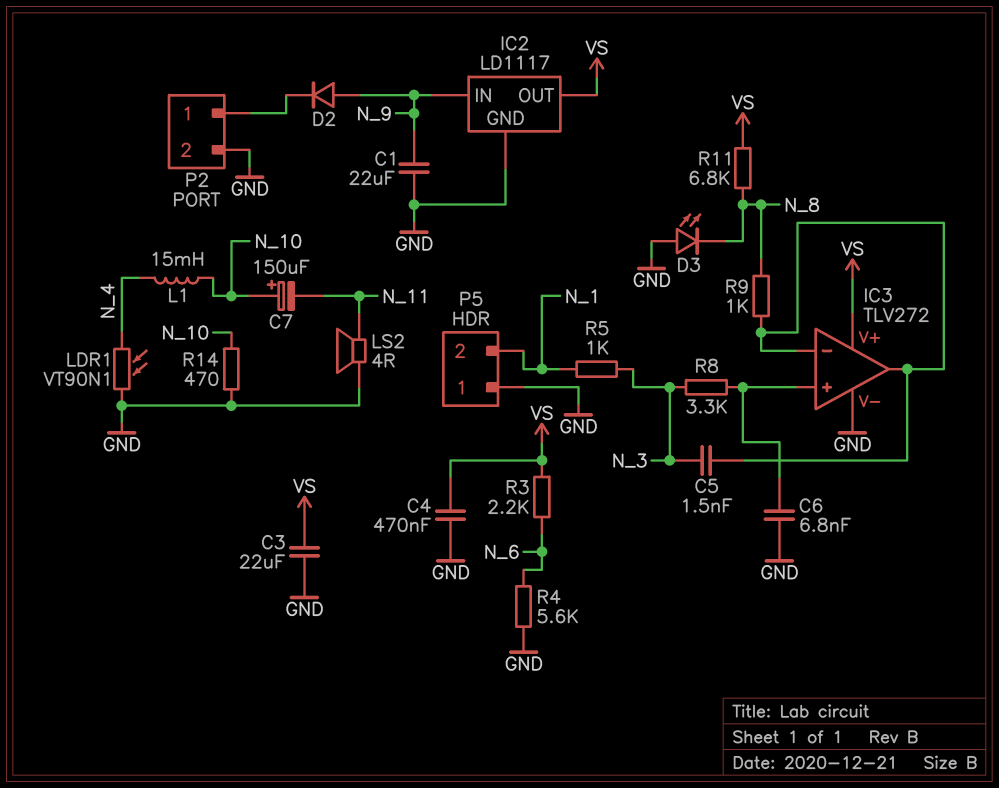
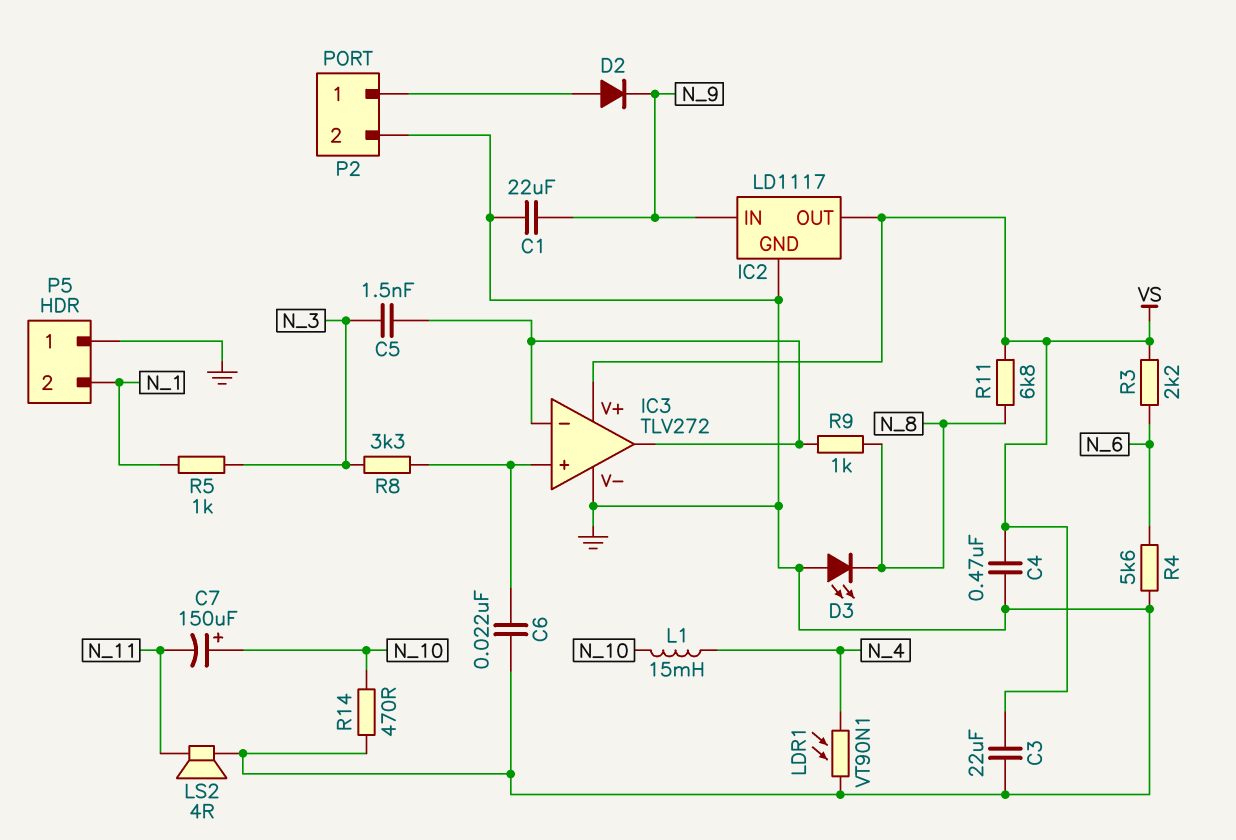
C6: 6.8nF (GND, IC3/in+) -> 22nF (GND, IC3/in+)
D2: diode (A N_9, K P2/1) -> diode (A P2/1, K N_9)

